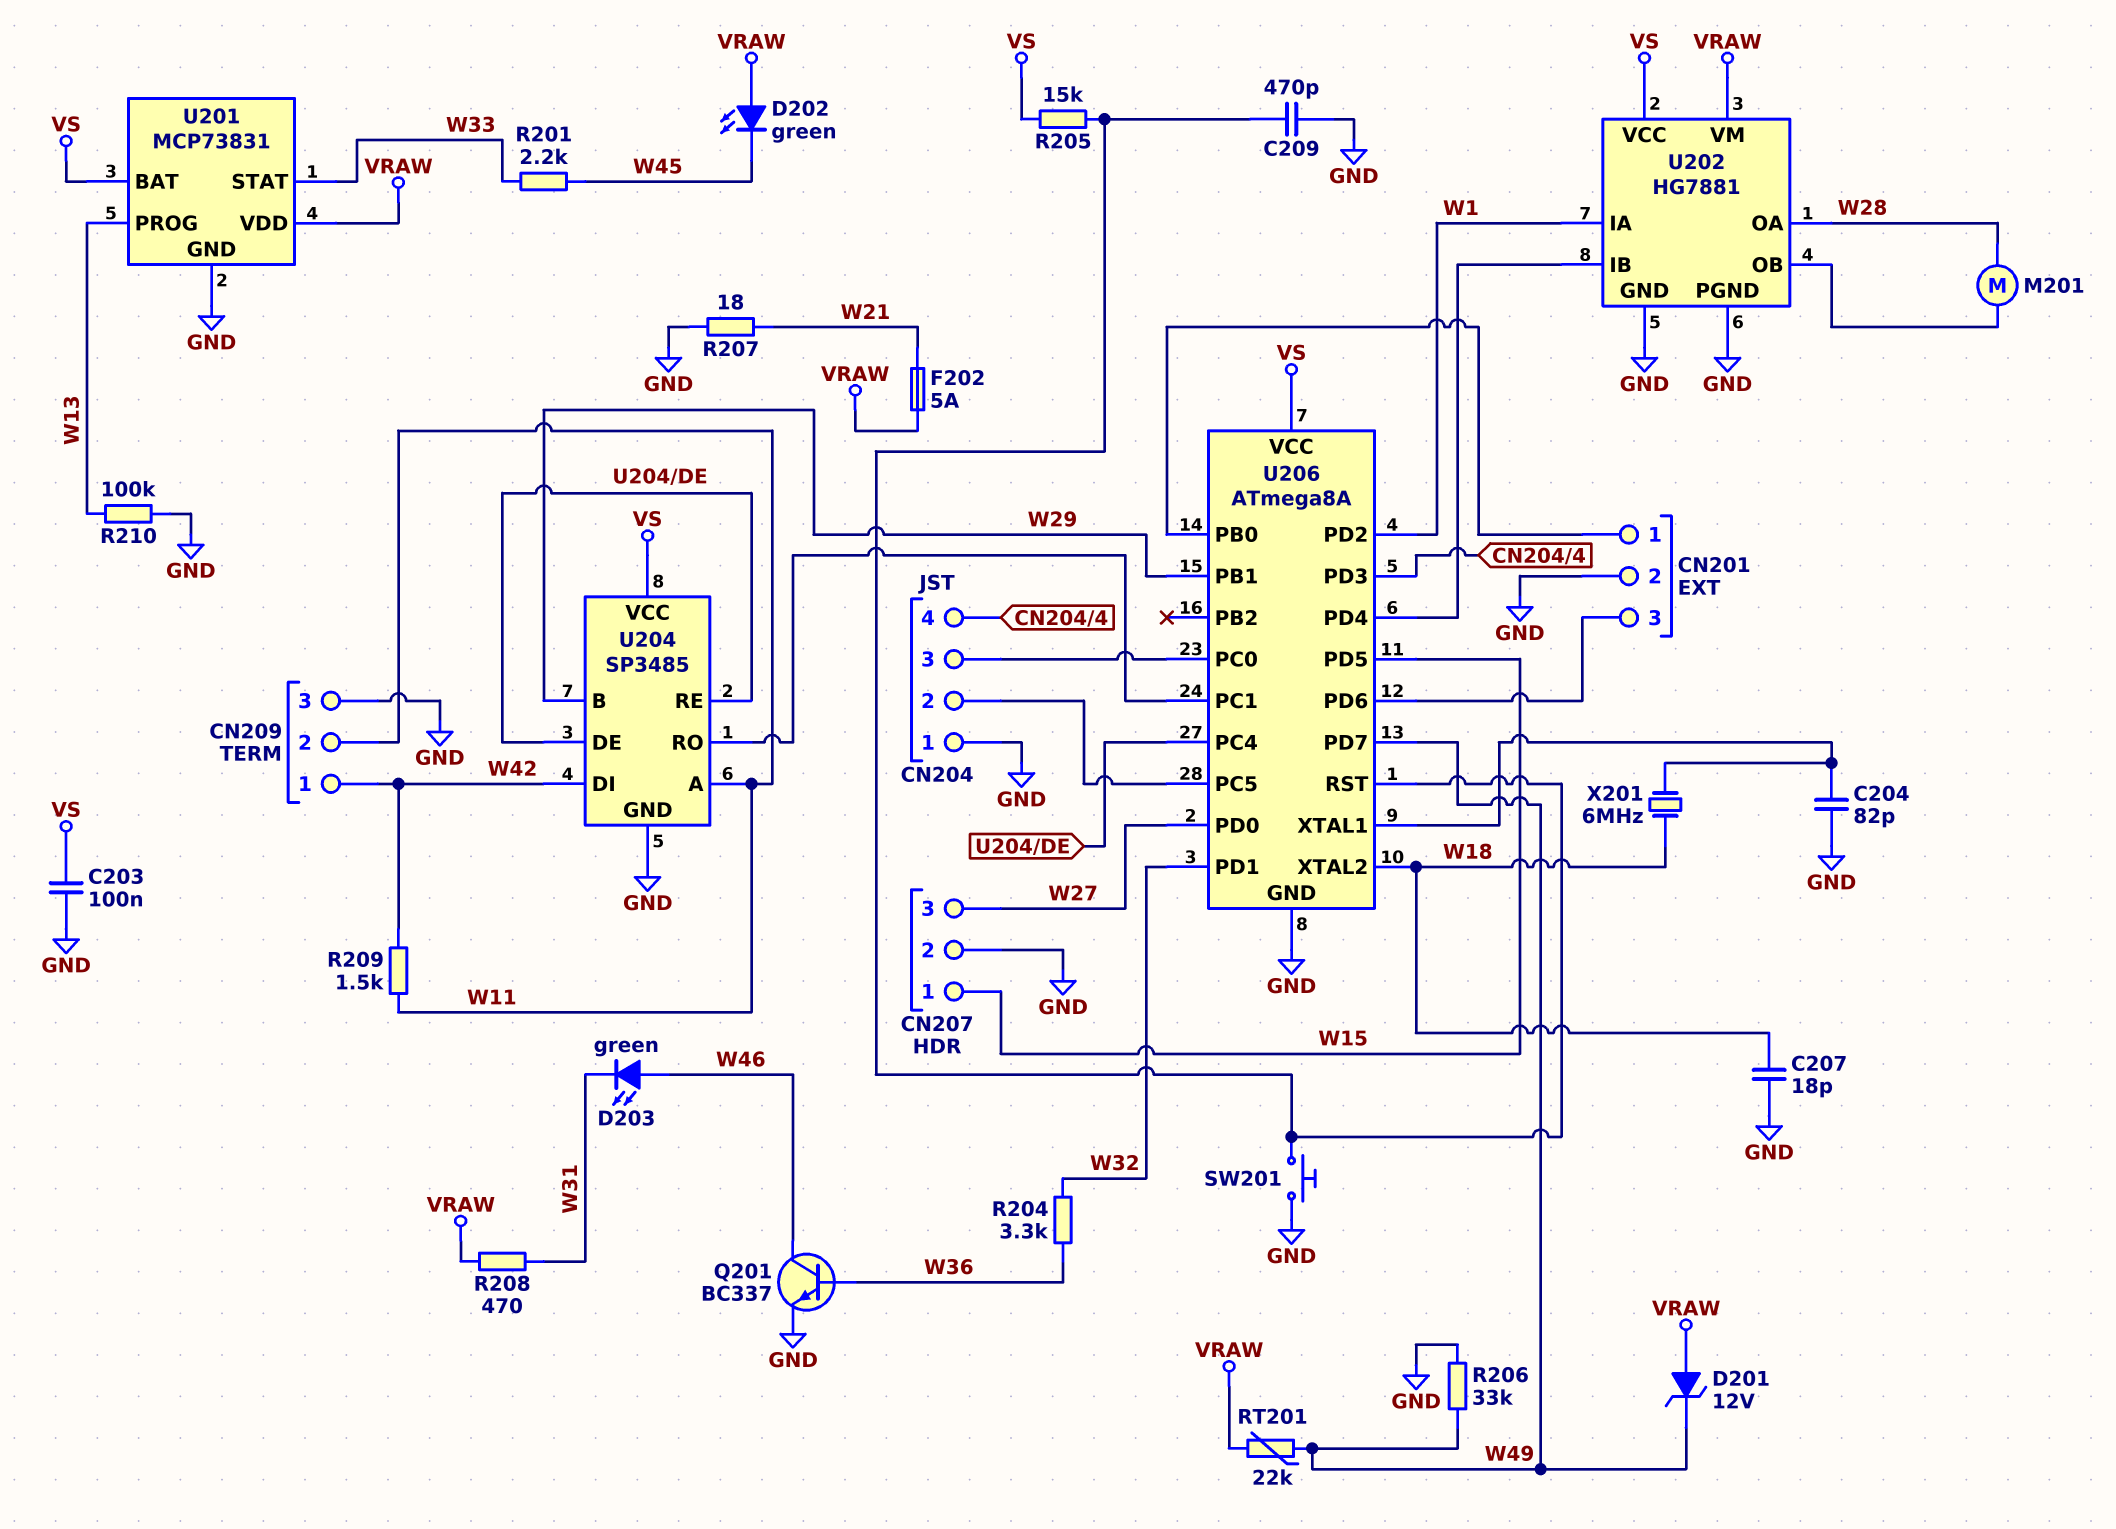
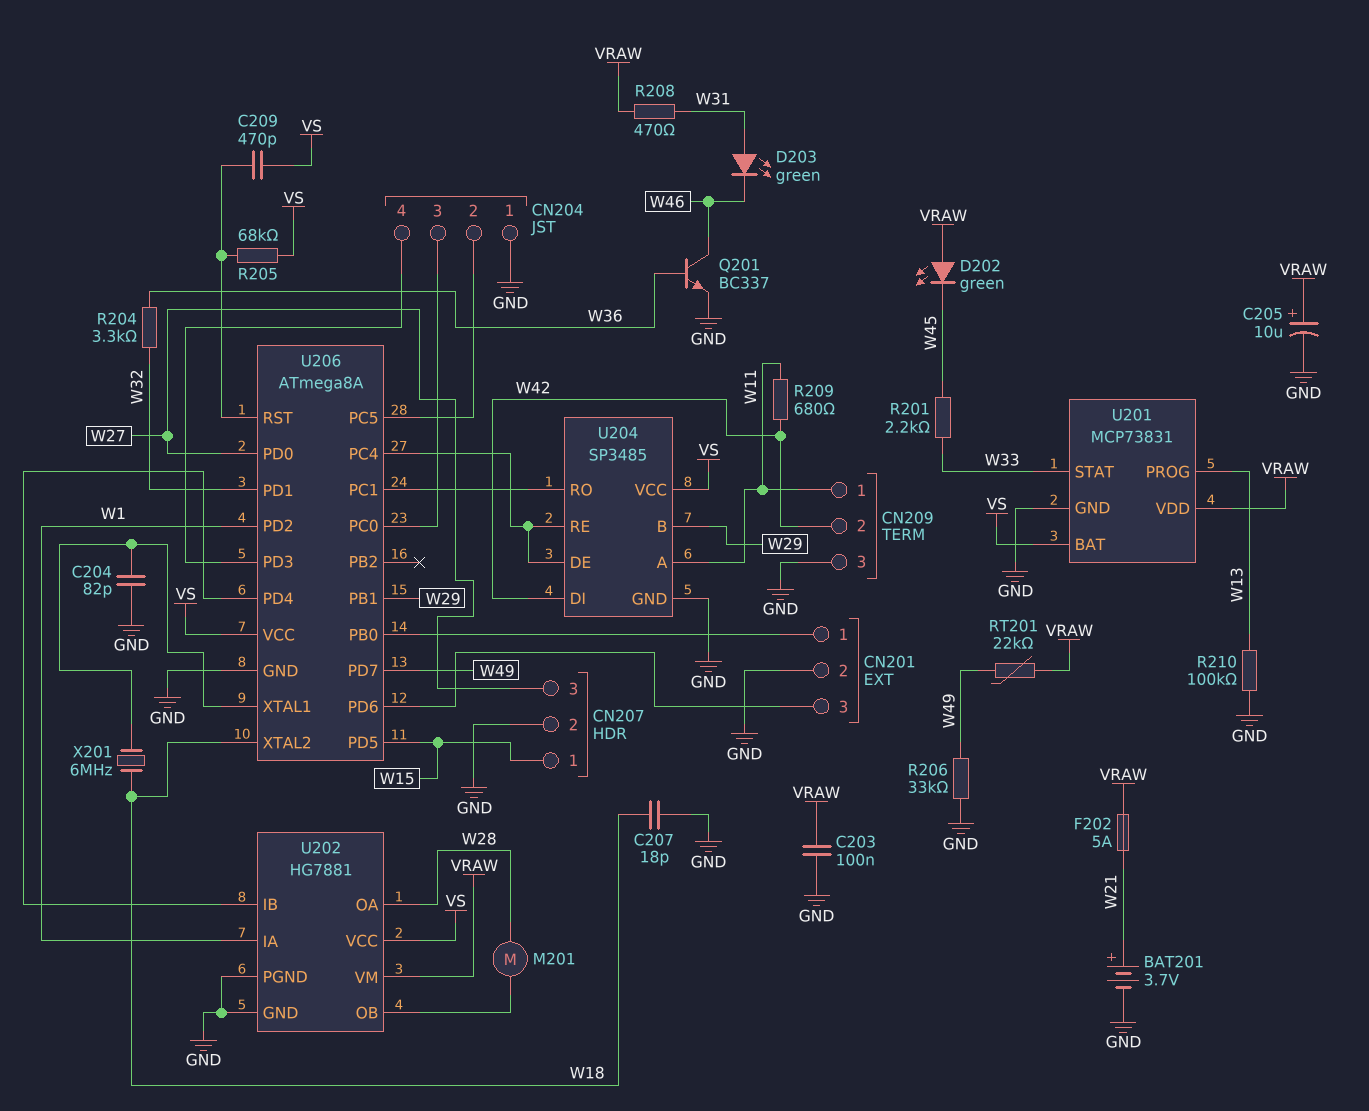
BAT201: none -> 3.7V (plus W21, minus GND)
C203: 100nF (GND, VS) -> 100nF (GND, VRAW)
C205: none -> 10uF (plus VRAW, minus GND)
C209: 470pF (GND, U206/RST) -> 470pF (U206/RST, VS)
CN209 pin 1: W42 -> W11
CN209 pin 2: W11 -> W42
D201: zener 12V (A VRAW, K W49) -> none
D203: LED green (A W46, K W31) -> LED green (A W31, K W46)
R205: 15k (U206/RST, VS) -> 68k (U206/RST, VS)
R207: 18 (GND, W21) -> none
R209: 1.5k (W11, W42) -> 680 (W11, W42)
SW201: button (GND, U206/RST) -> none

